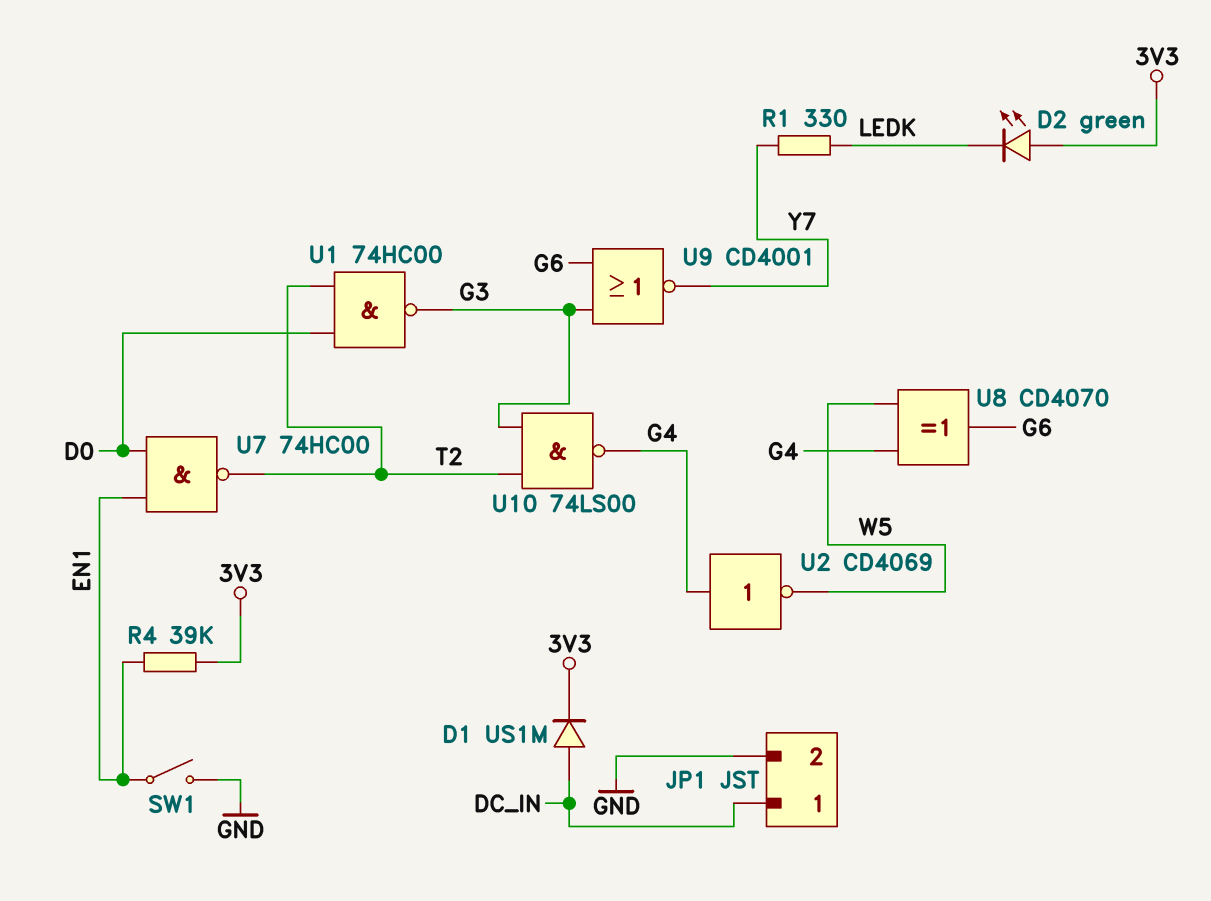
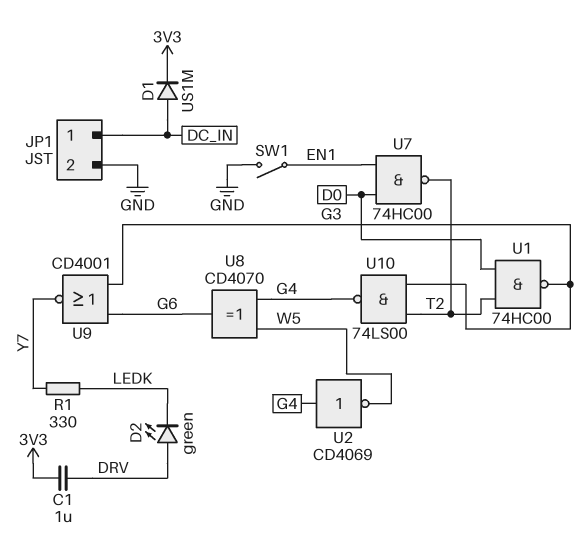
C1: none -> 1uF (3V3, DRV)
D2: LED green (A 3V3, K LEDK) -> LED green (A DRV, K LEDK)
R4: 39k (3V3, EN1) -> none

